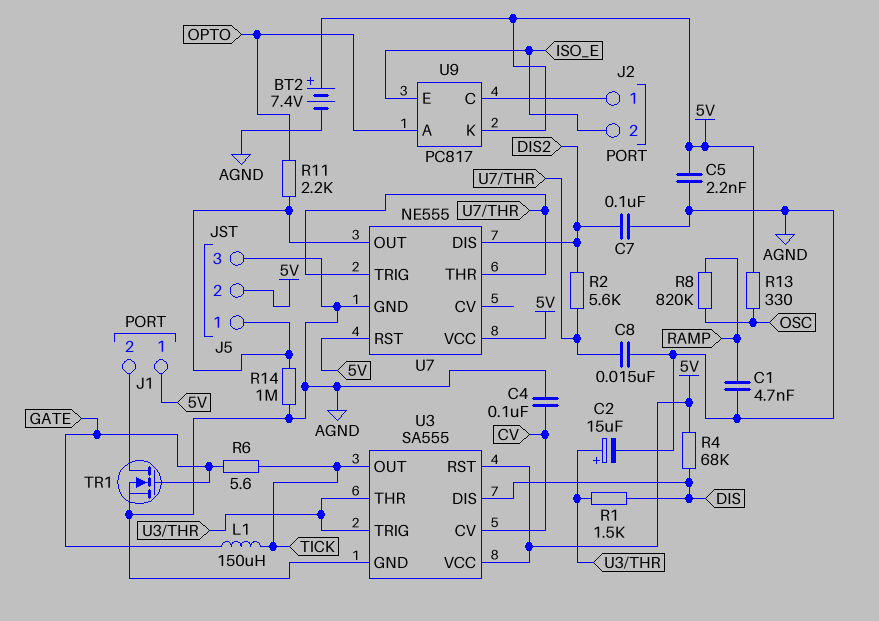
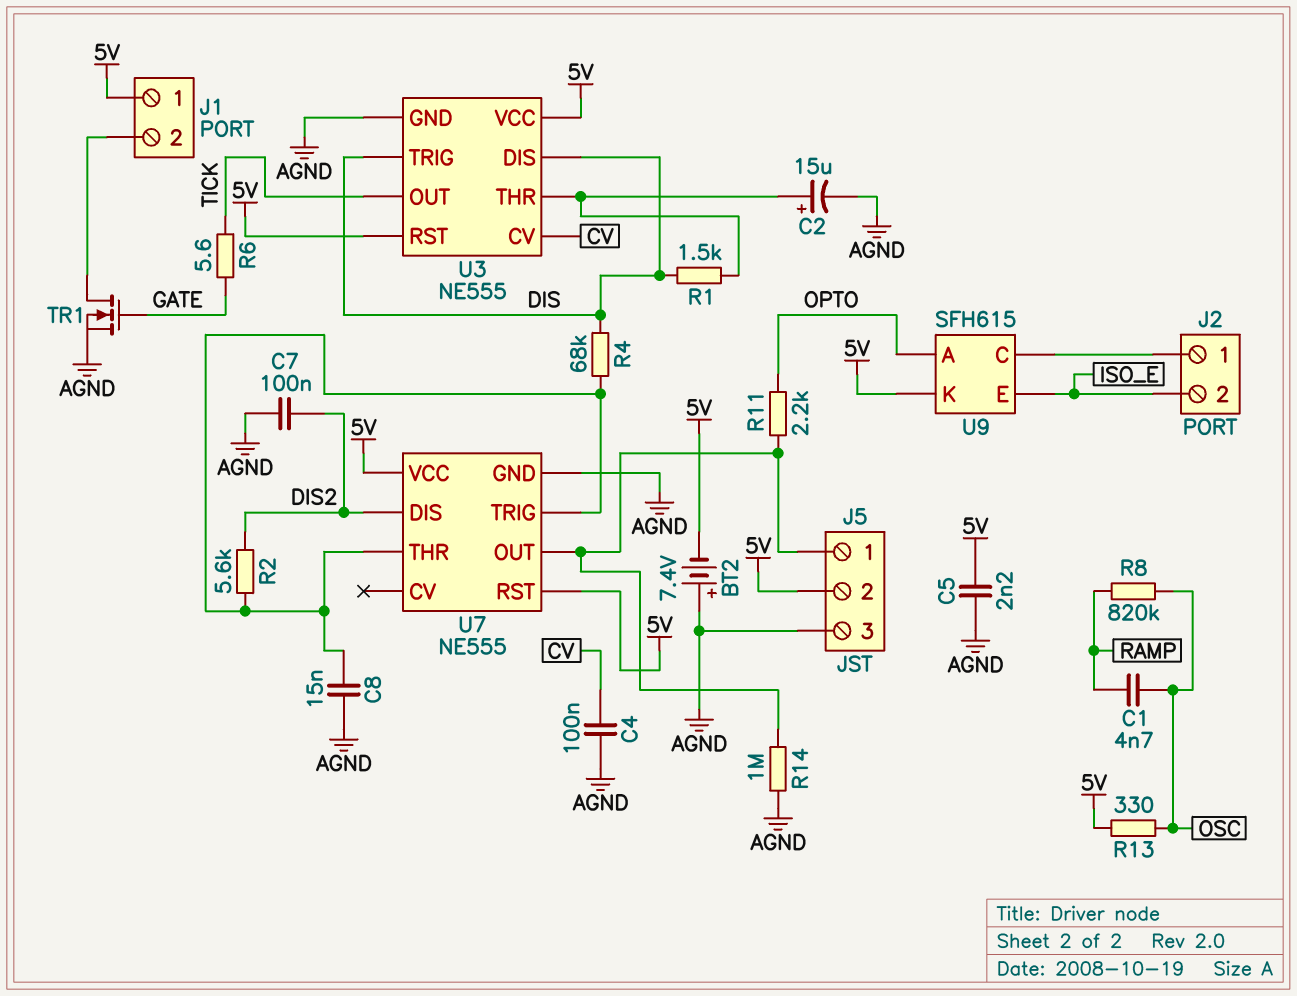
BT2: 7.4V (plus 5V, minus AGND) -> 7.4V (plus AGND, minus 5V)
C1: 4.7nF (AGND, RAMP) -> 4.7nF (OSC, RAMP)
L1: 150uH (GATE, TICK) -> none
R4: 68k (5V, DIS) -> 68k (DIS, U7/THR)
U3: SA555 -> NE555
U3 pin TRIG: U3/THR -> DIS
U9: PC817 -> SFH615

